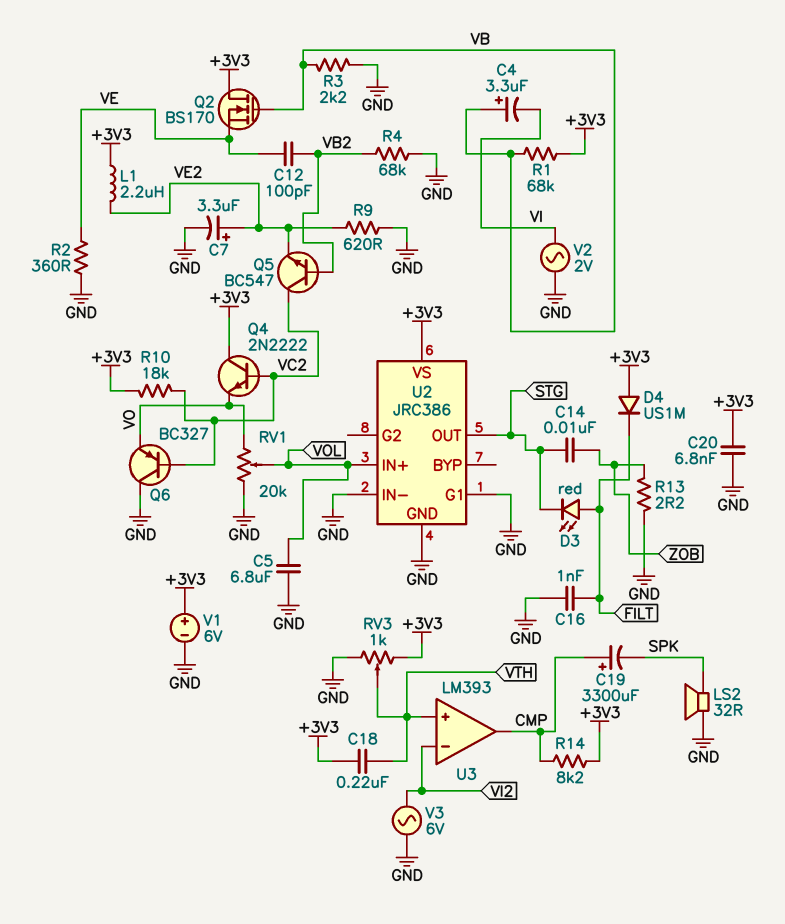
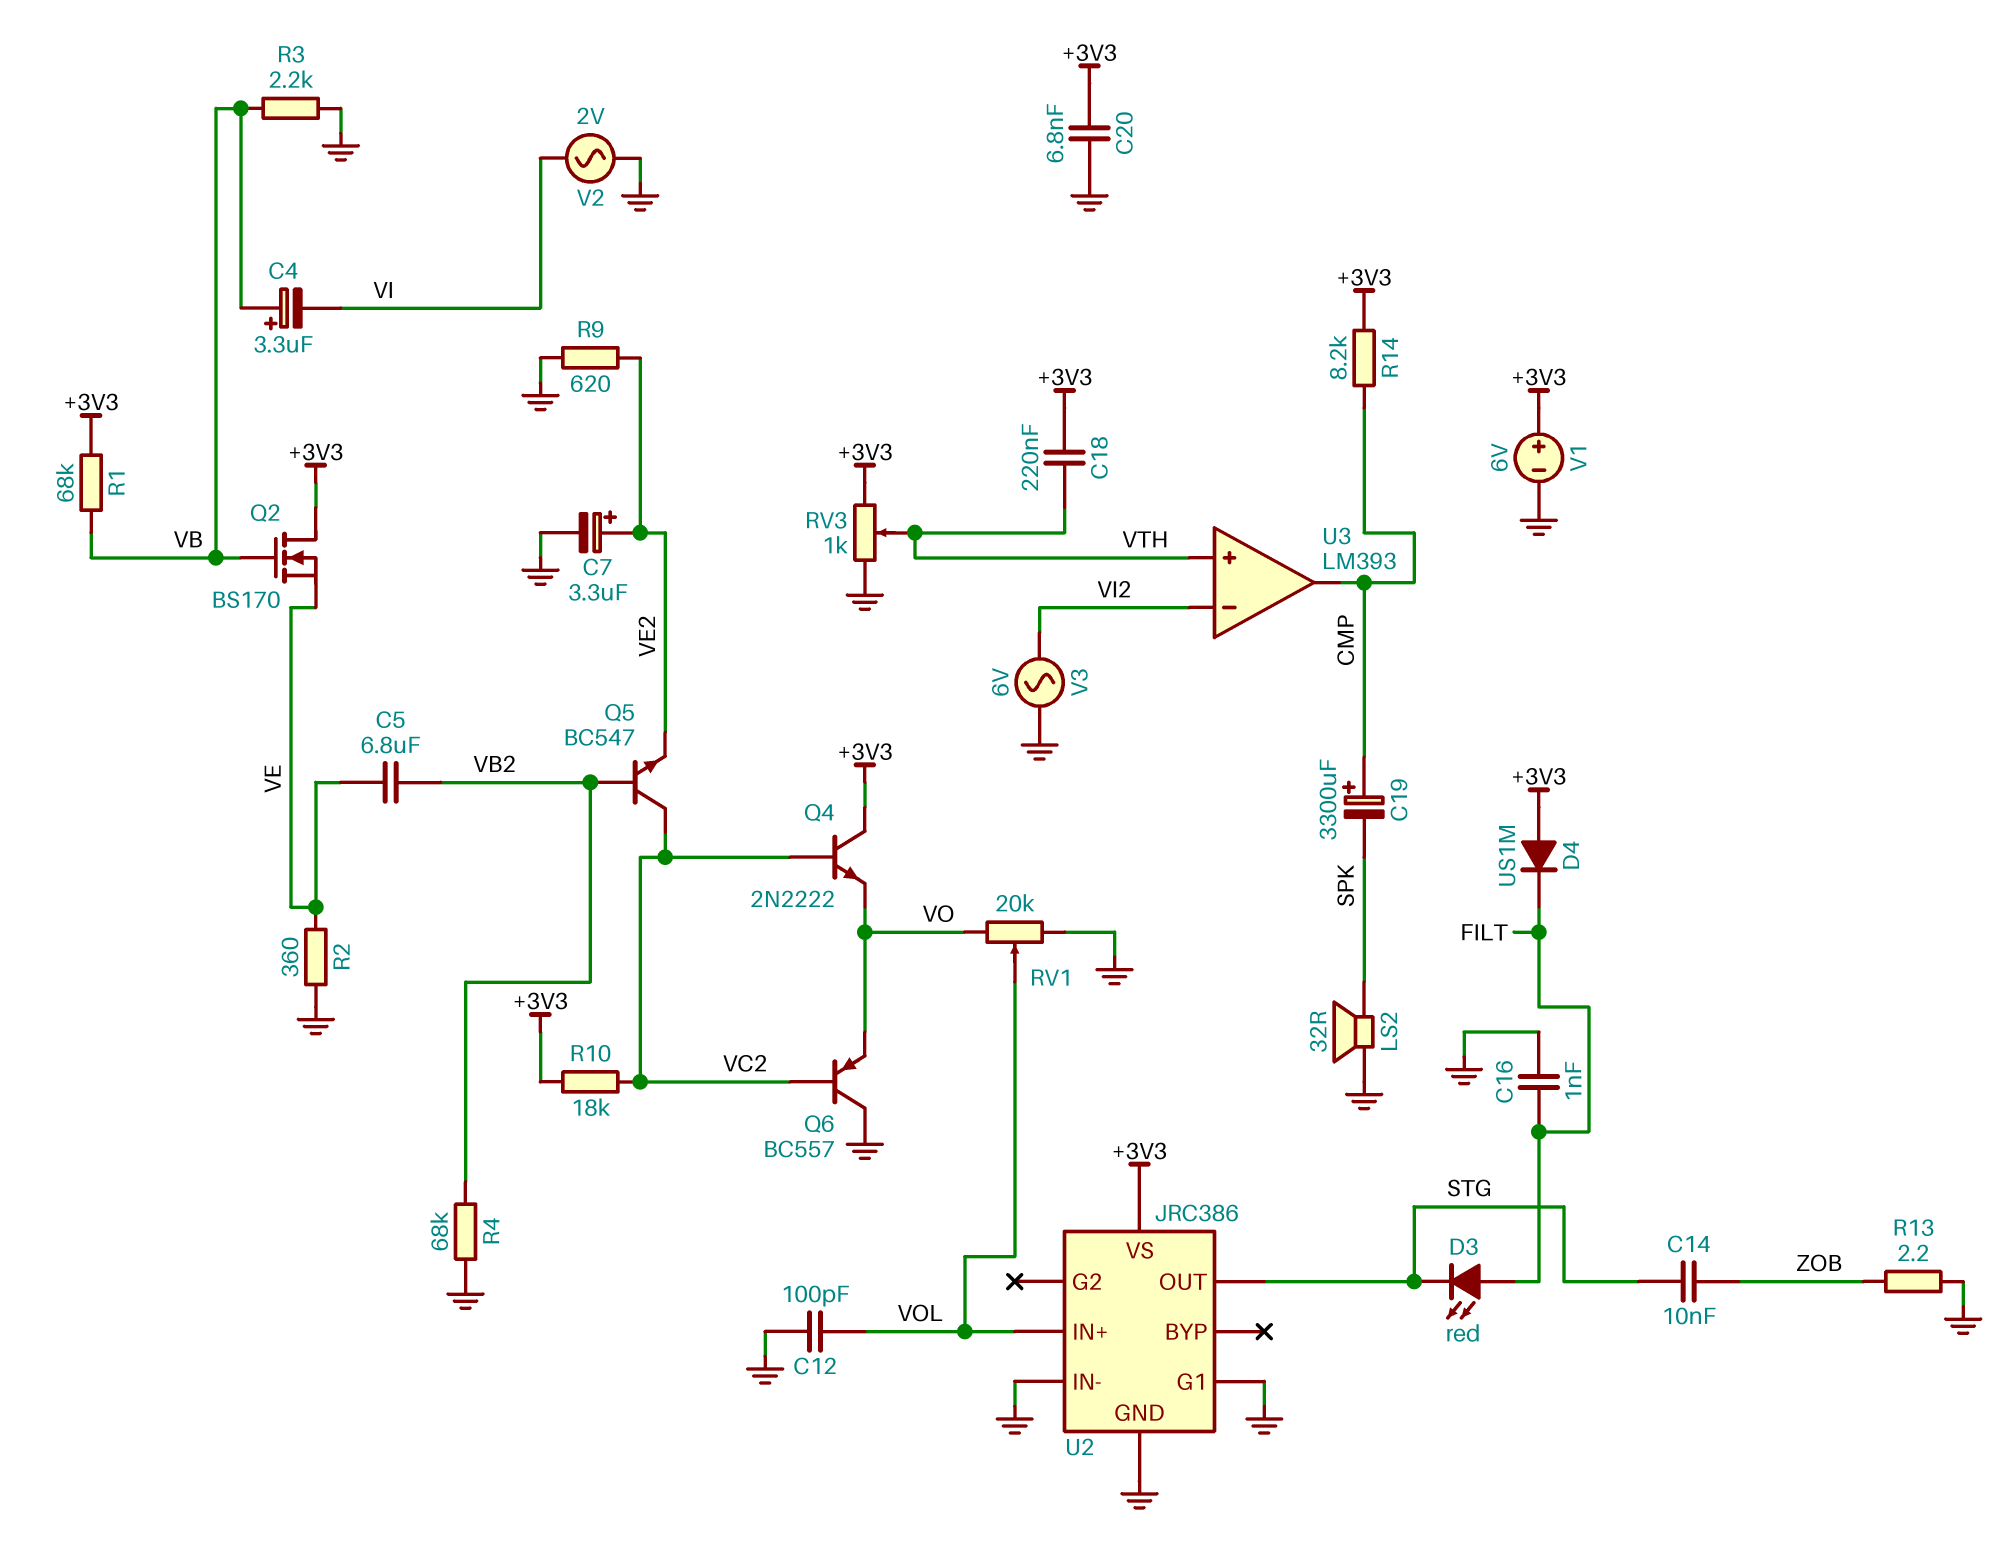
C5: 6.8uF (GND, VOL) -> 6.8uF (VB2, VE)
C12: 100pF (VB2, VE) -> 100pF (GND, VOL)
L1: 2.2uH (+3V3, VE2) -> none
Q6: PNP BC327 (B VC2, C GND, E VO) -> PNP BC557 (B VC2, C GND, E VO)

